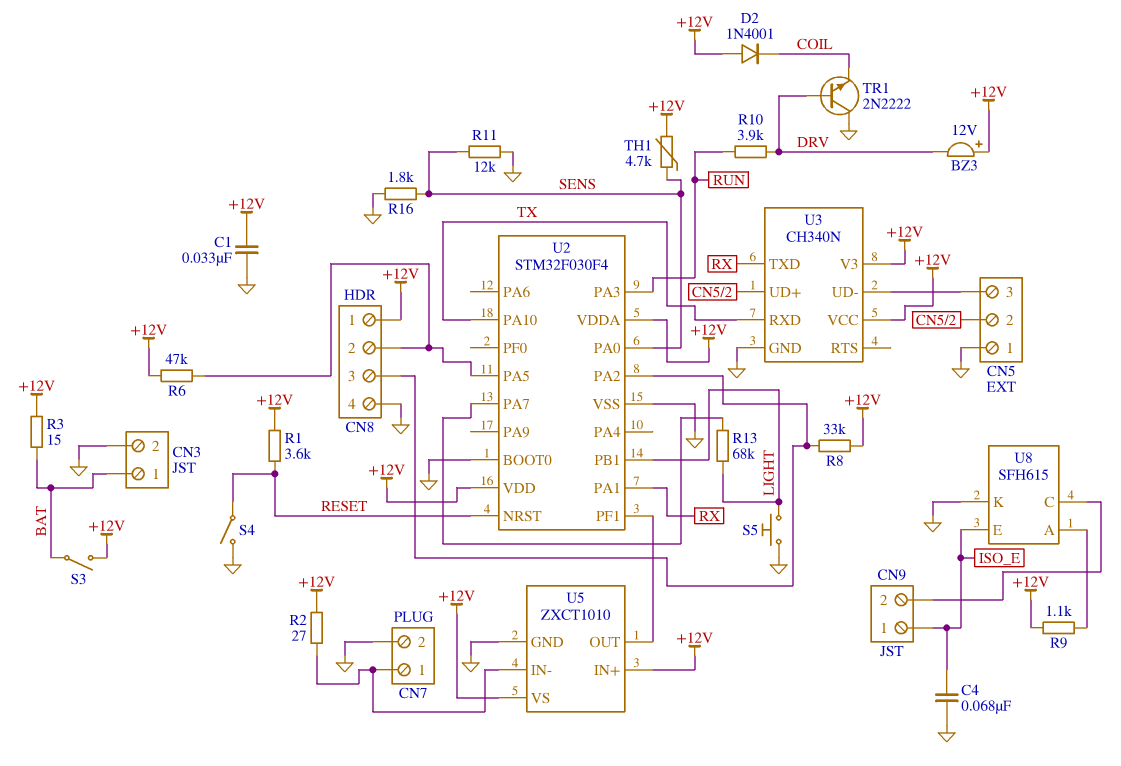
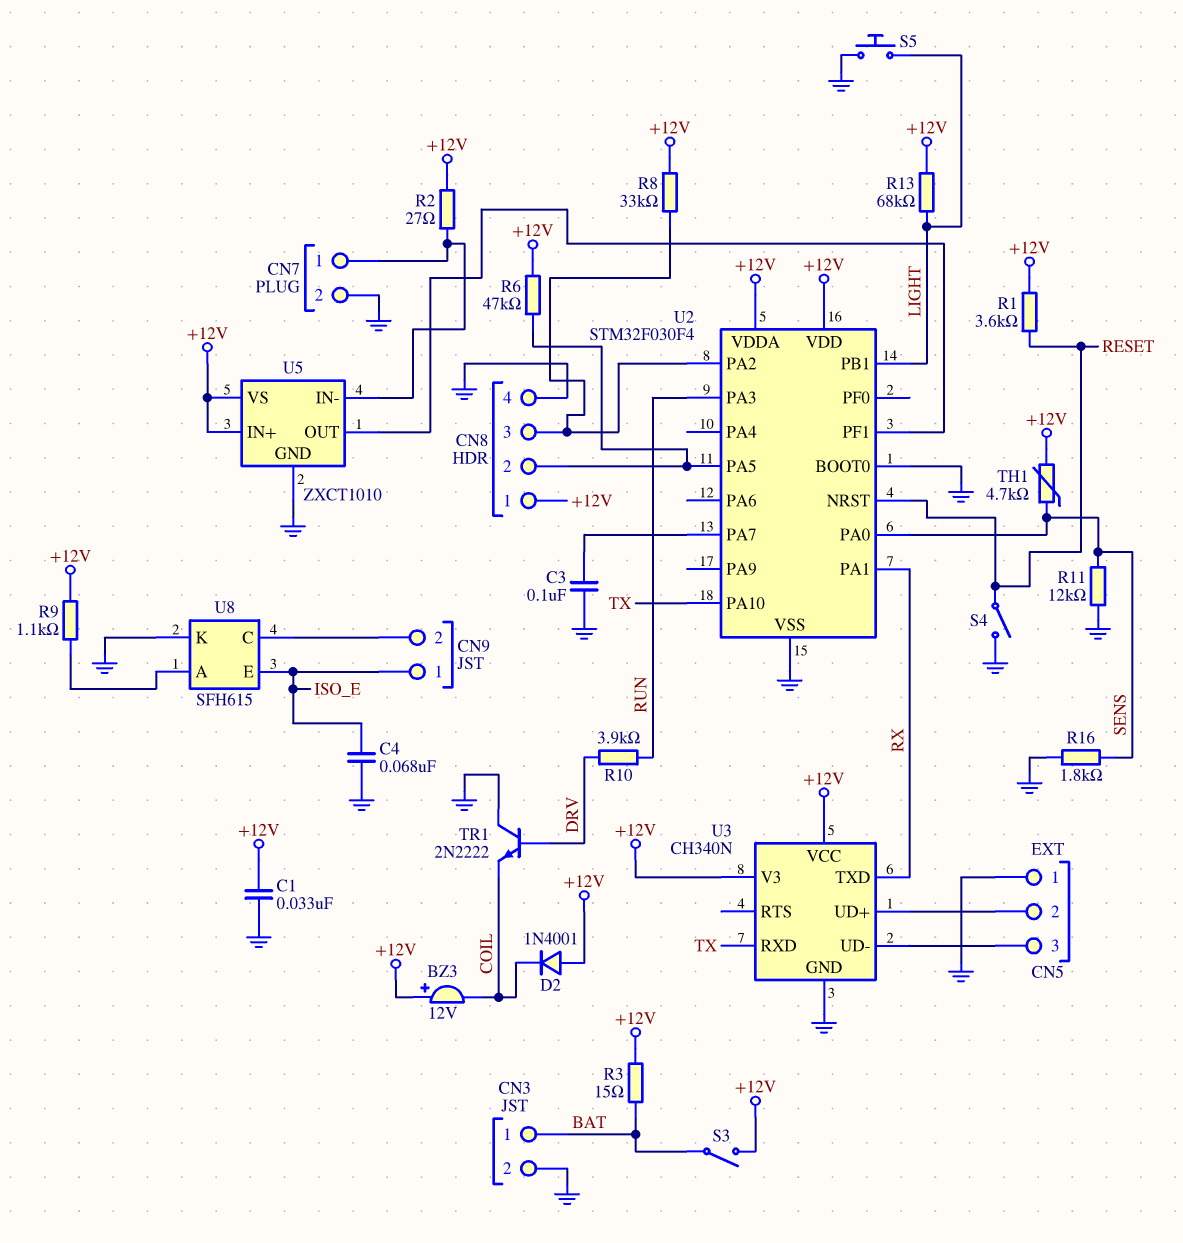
BZ3: buzzer 12V (plus +12V, minus DRV) -> buzzer 12V (plus +12V, minus COIL)
C3: none -> 100nF (GND, U2/PA7)
R13: 68k (LIGHT, U2/PA7) -> 68k (+12V, LIGHT)

